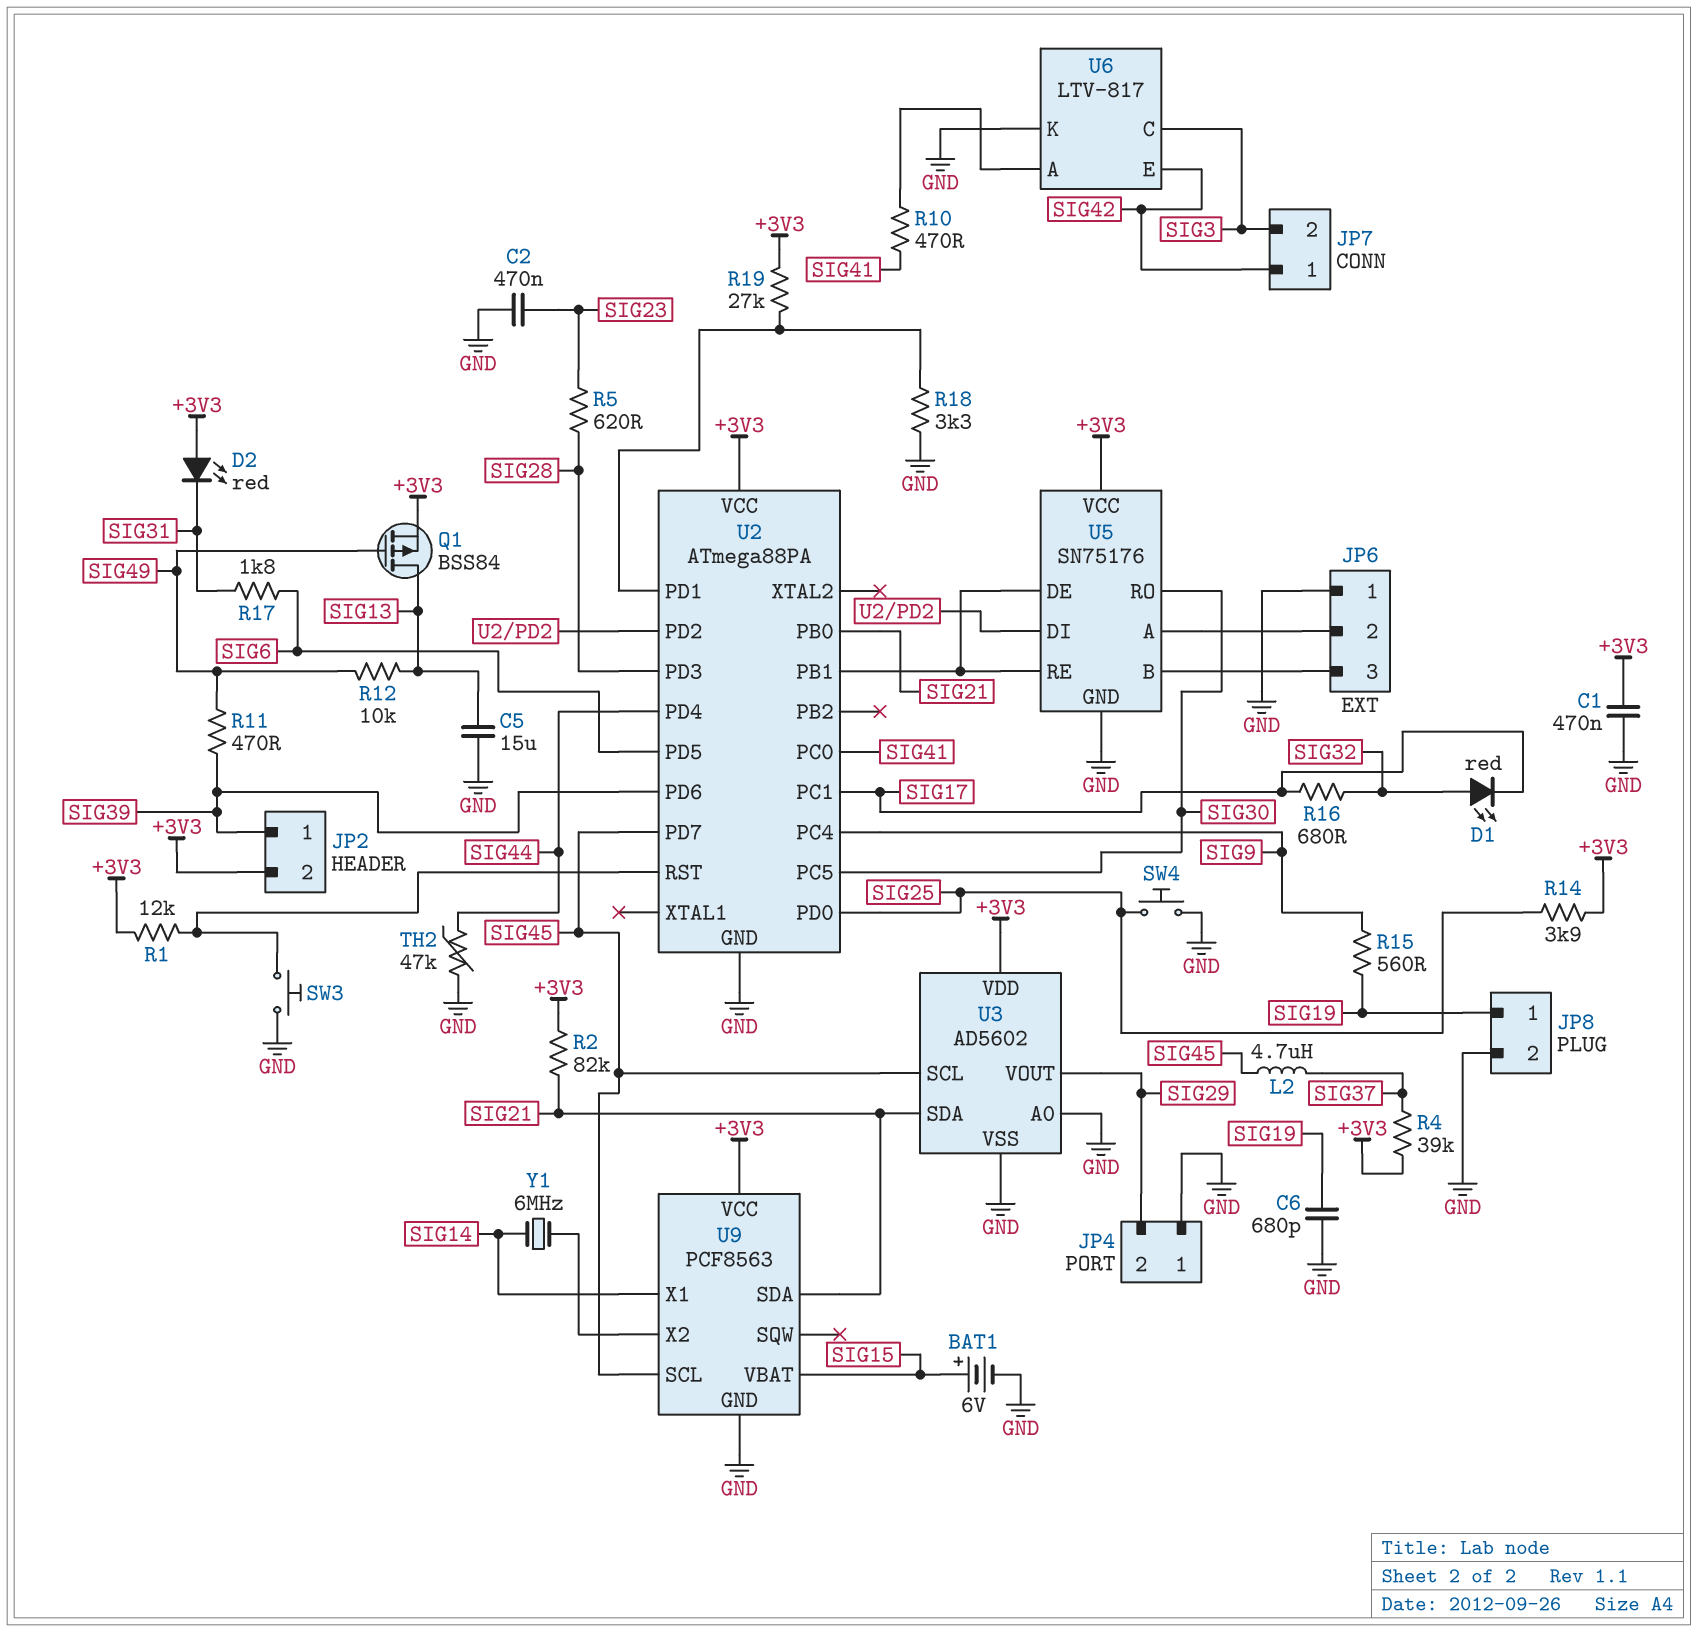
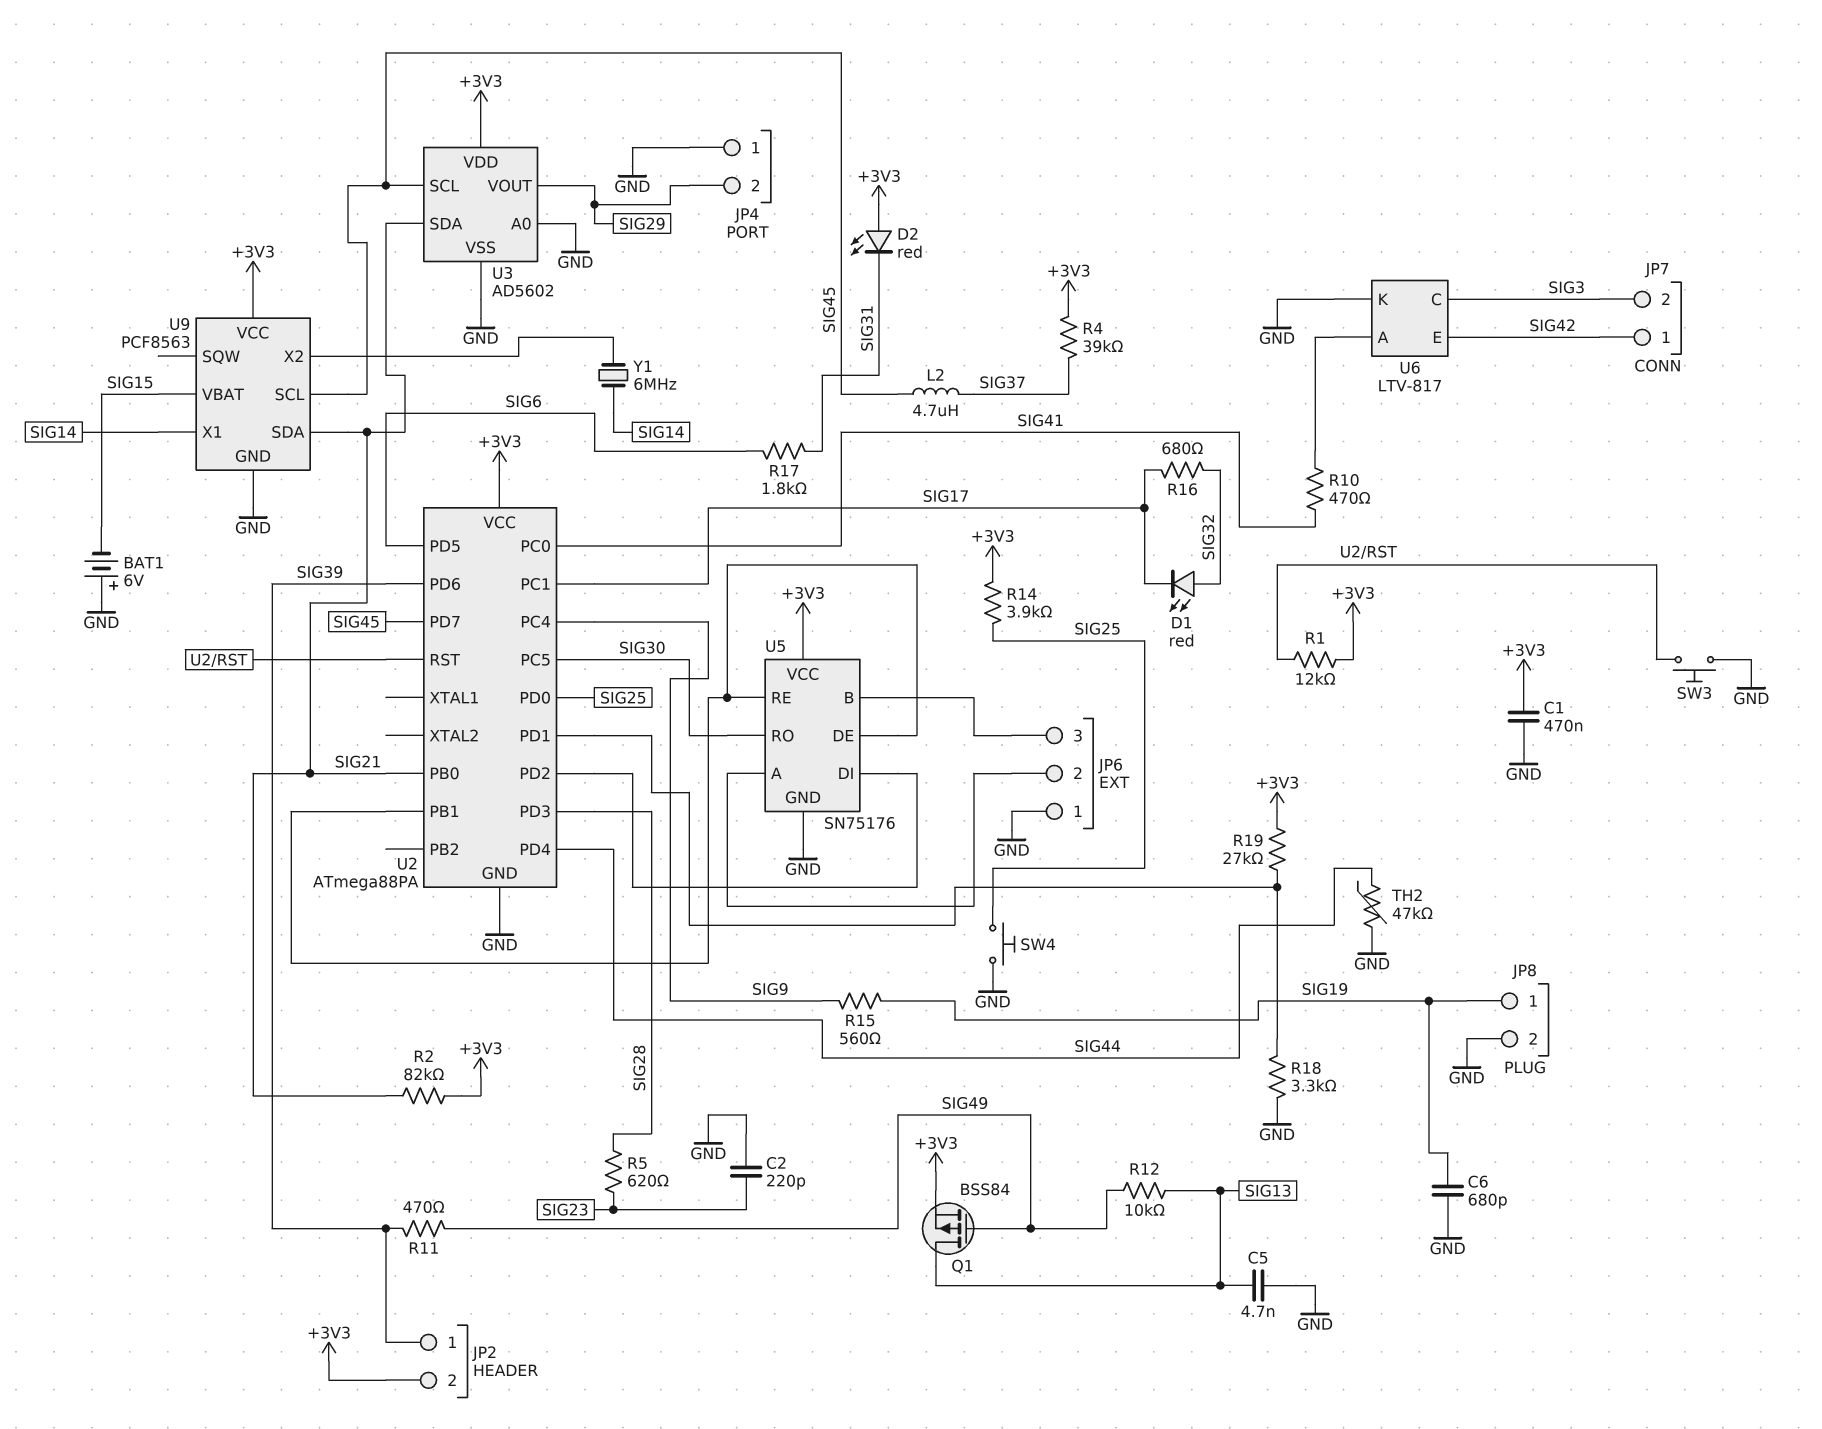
BAT1: 6V (plus SIG15, minus GND) -> 6V (plus GND, minus SIG15)
C2: 470nF (GND, SIG23) -> 220pF (GND, SIG23)
C5: 15uF (GND, SIG13) -> 4.7nF (GND, SIG13)

